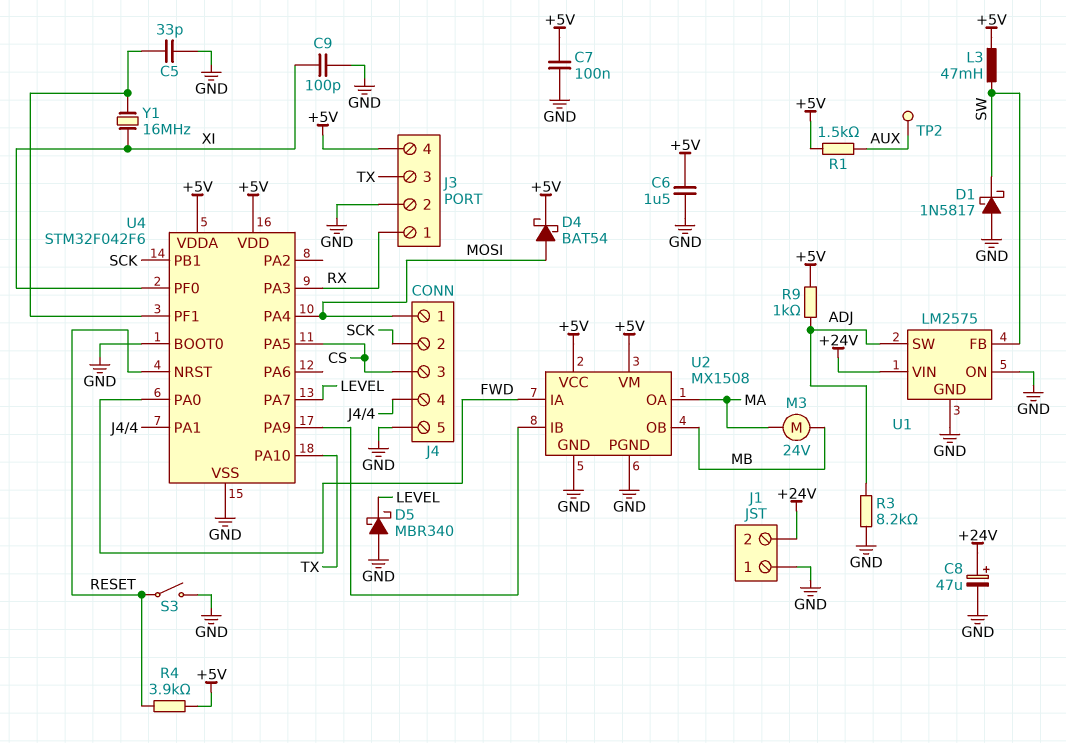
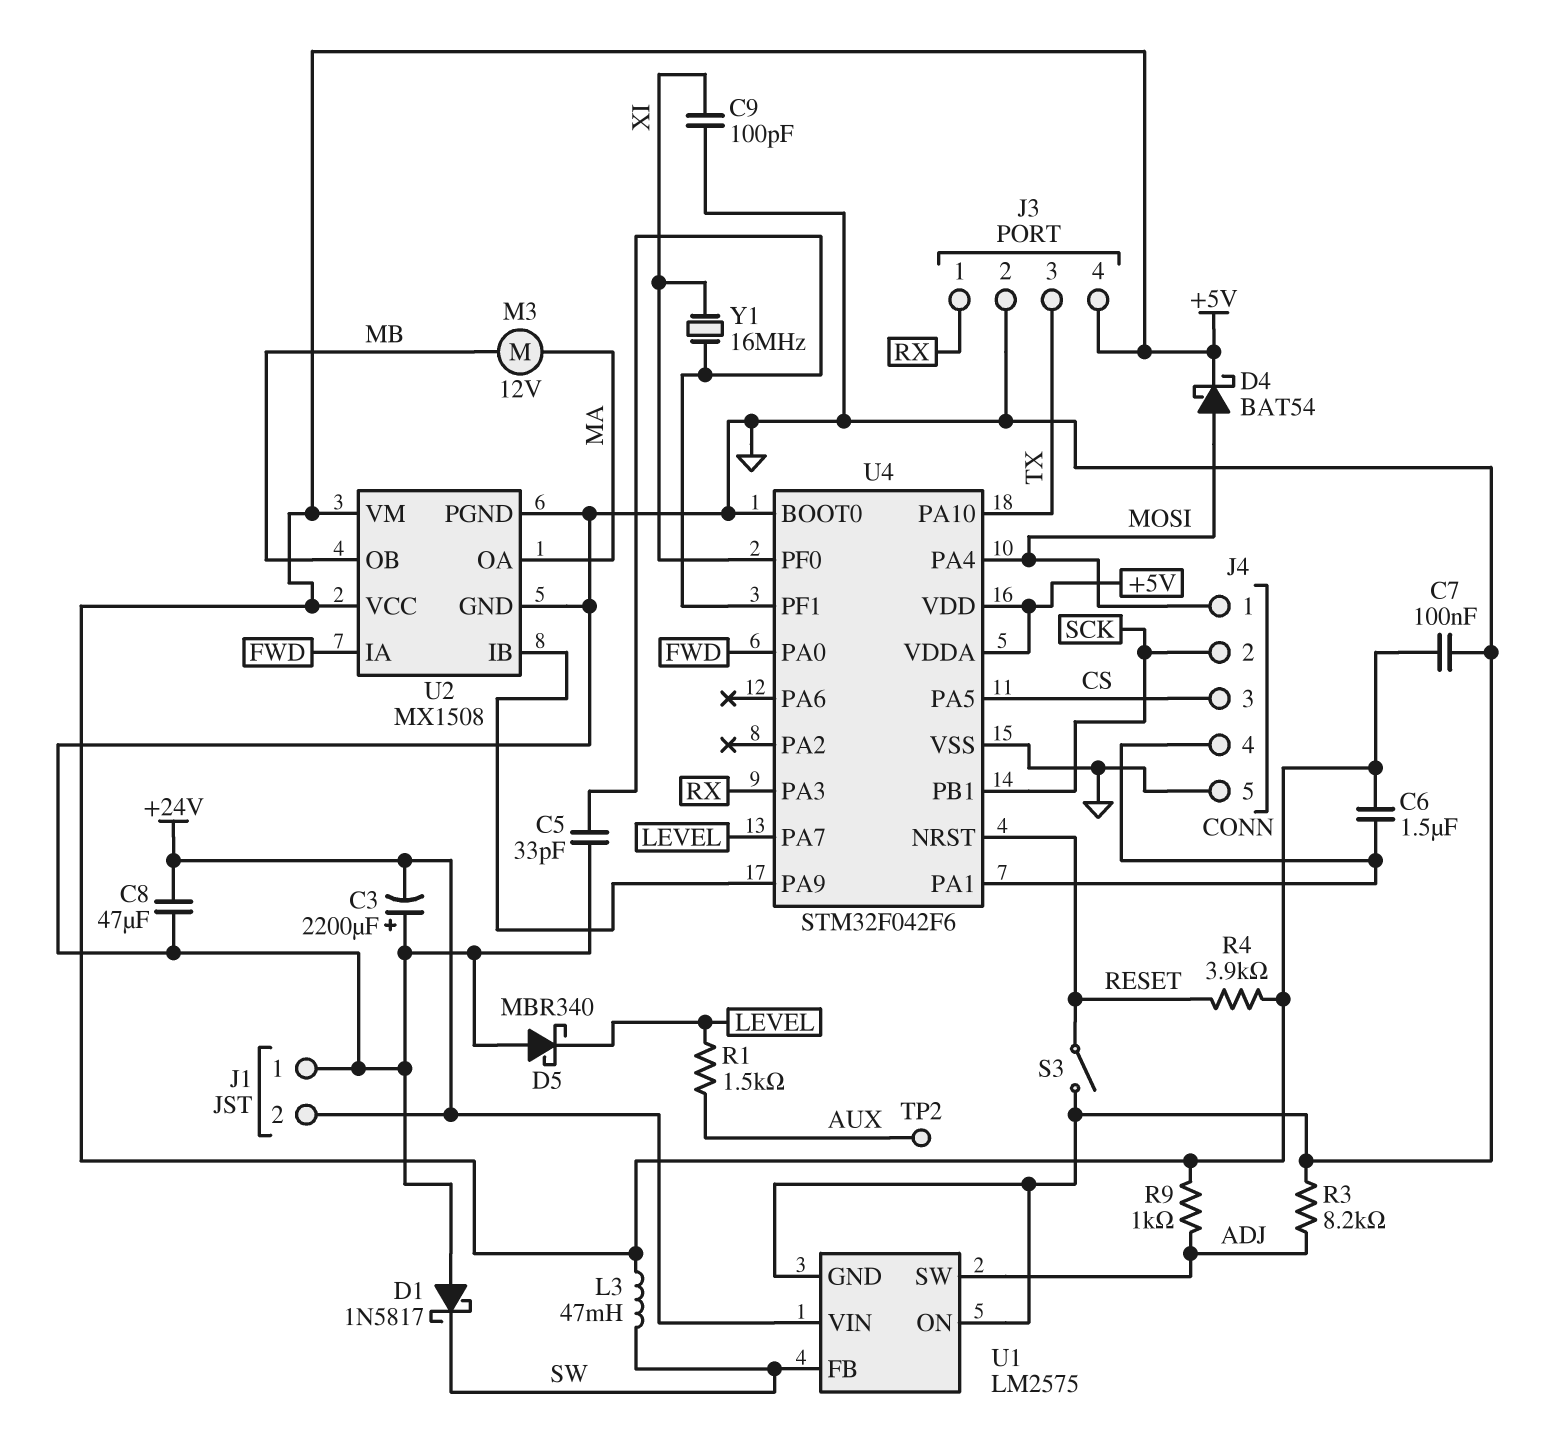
C3: none -> 2200uF (plus GND, minus +24V)
C6: 1.5uF (+5V, GND) -> 1.5uF (+5V, J4/4)
C8: 47uF (plus +24V, minus GND) -> 47uF (+24V, GND)
M3: motor 24V (MA, MB) -> motor 12V (MA, MB)
R1: 1.5k (+5V, AUX) -> 1.5k (AUX, LEVEL)

